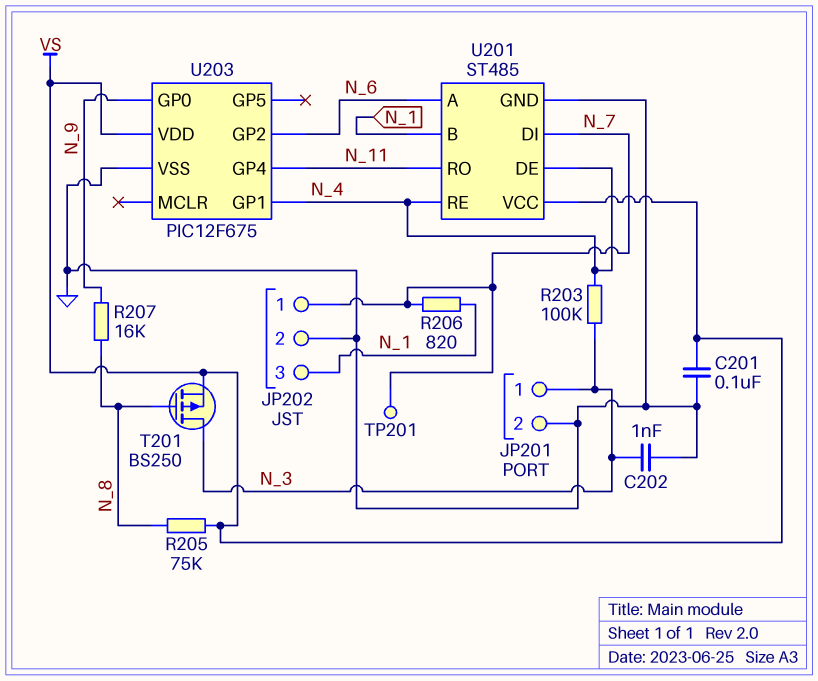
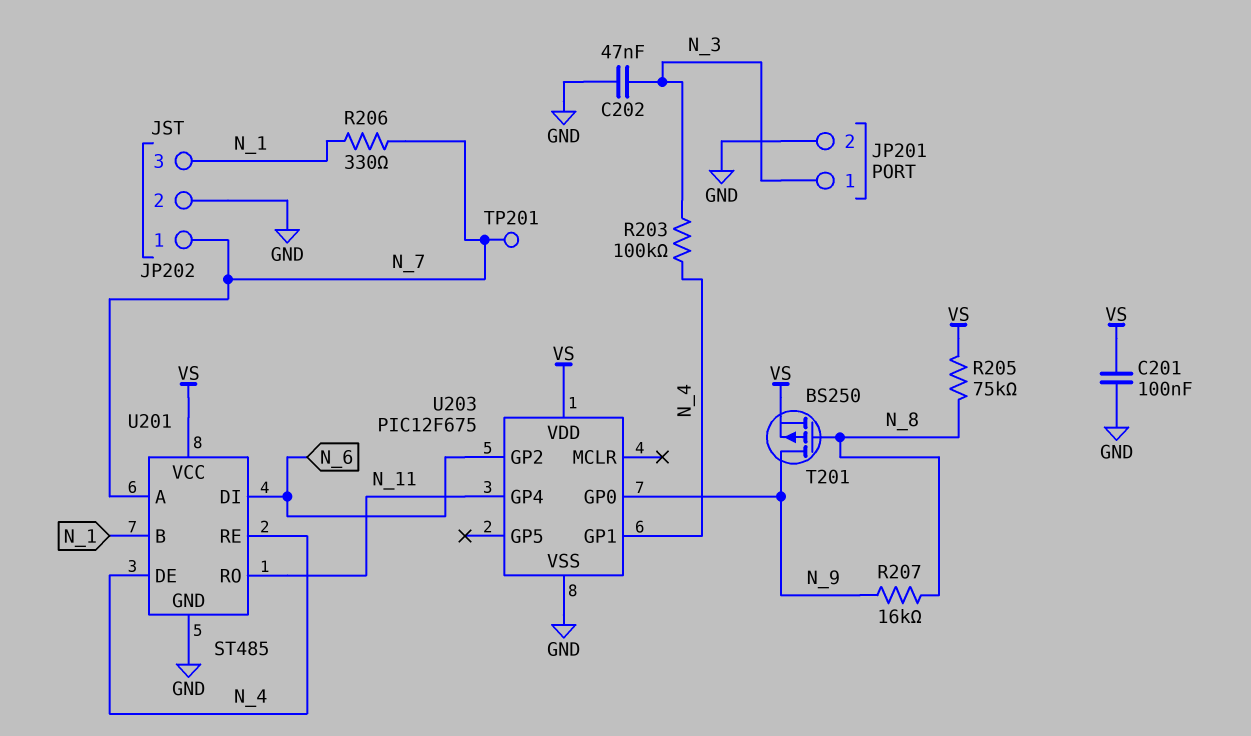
C202: 1nF (GND, N_3) -> 47nF (GND, N_3)
R206: 820 (N_1, N_7) -> 330 (N_1, N_7)
T201: PMOS BS250 (G N_8, D N_3, S VS) -> PMOS BS250 (G N_8, D N_9, S VS)
U201 pin A: N_6 -> N_7
U201 pin DI: N_7 -> N_6

